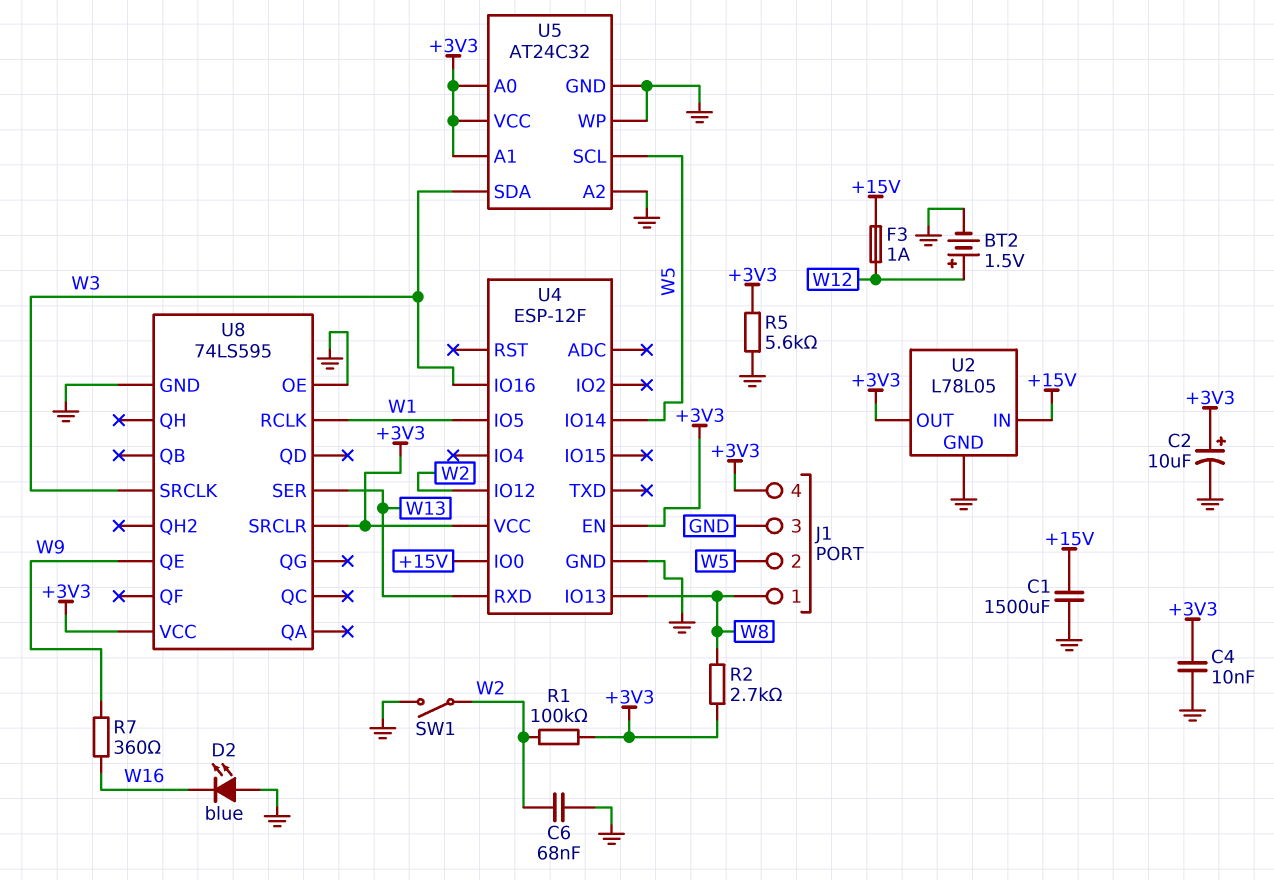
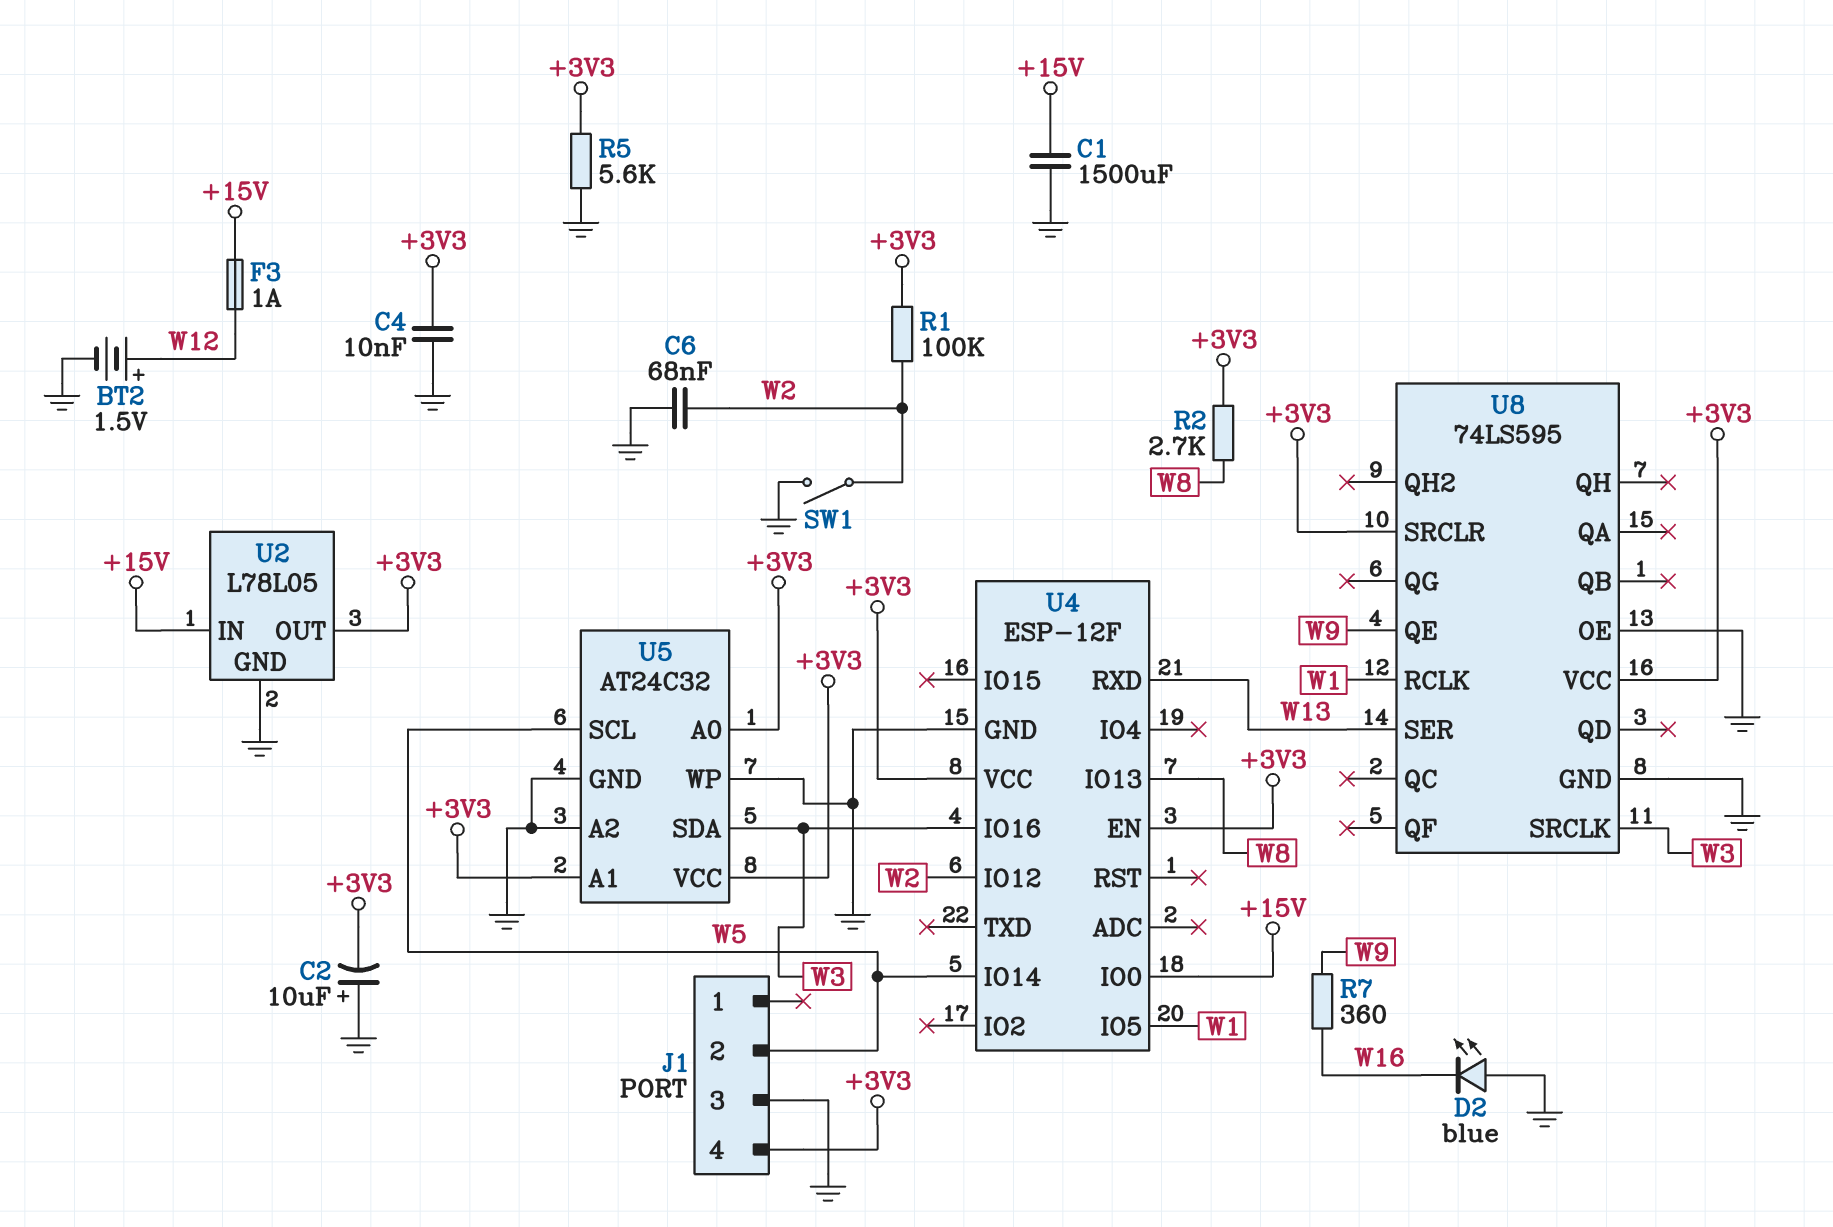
C2: 10uF (plus +3V3, minus GND) -> 10uF (plus GND, minus +3V3)
J1 pin 1: W8 -> none

